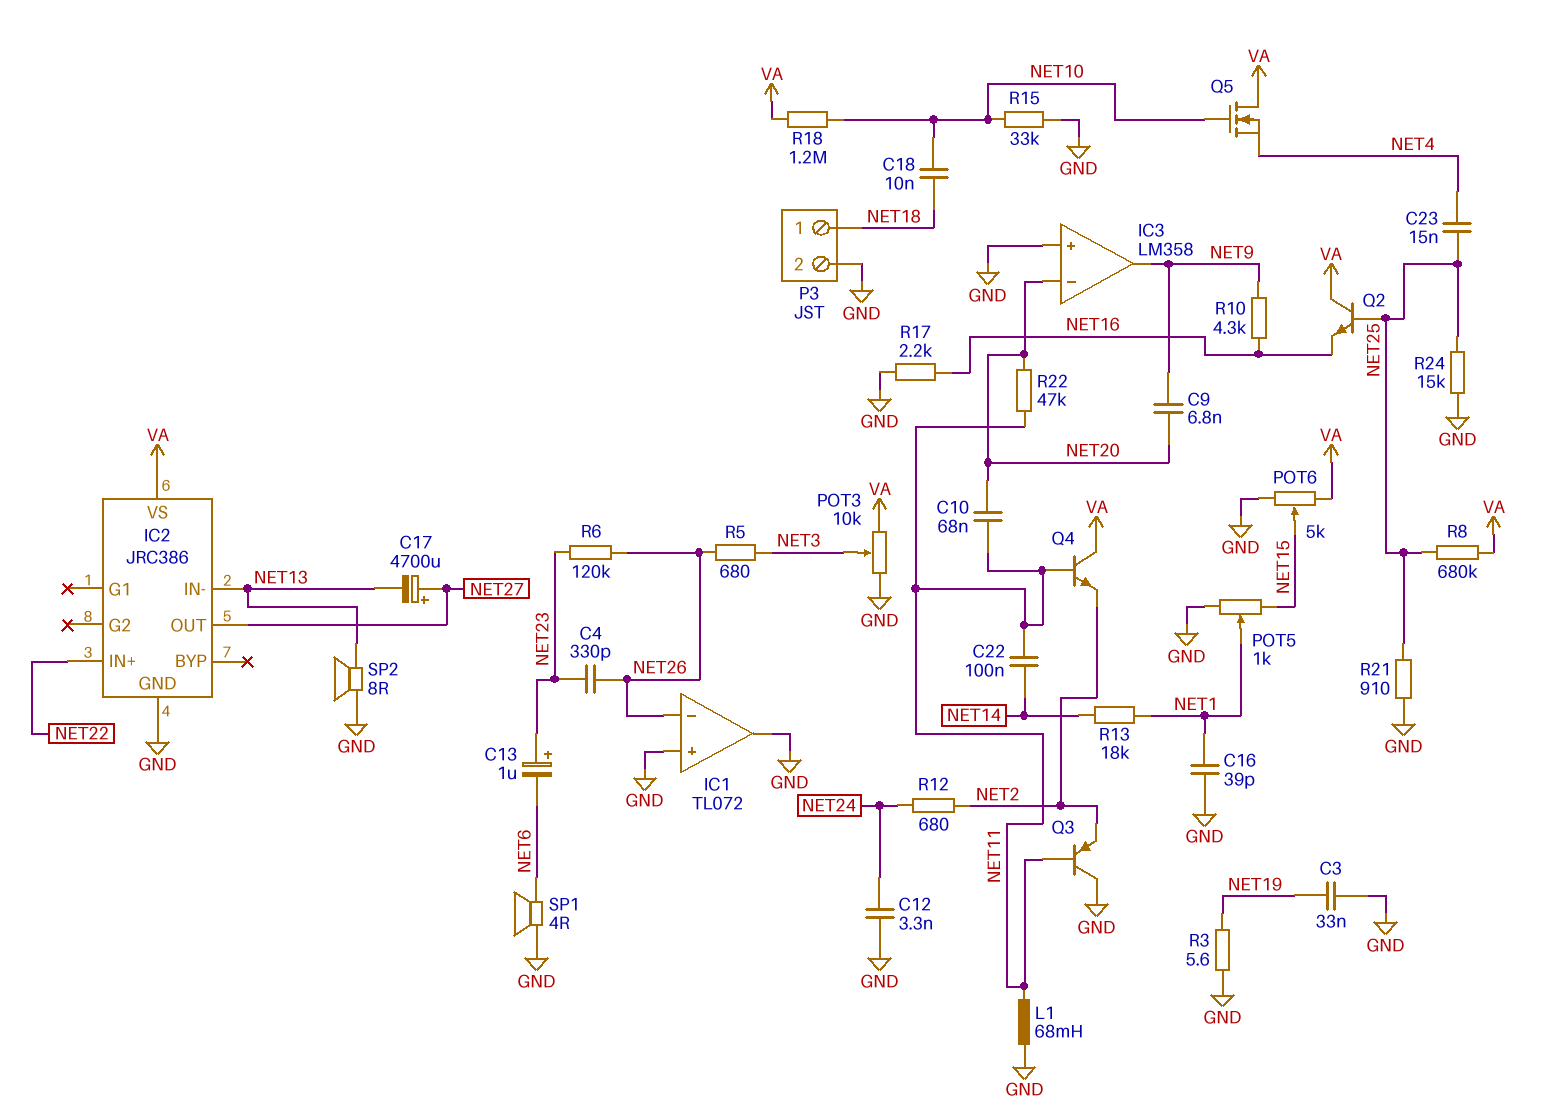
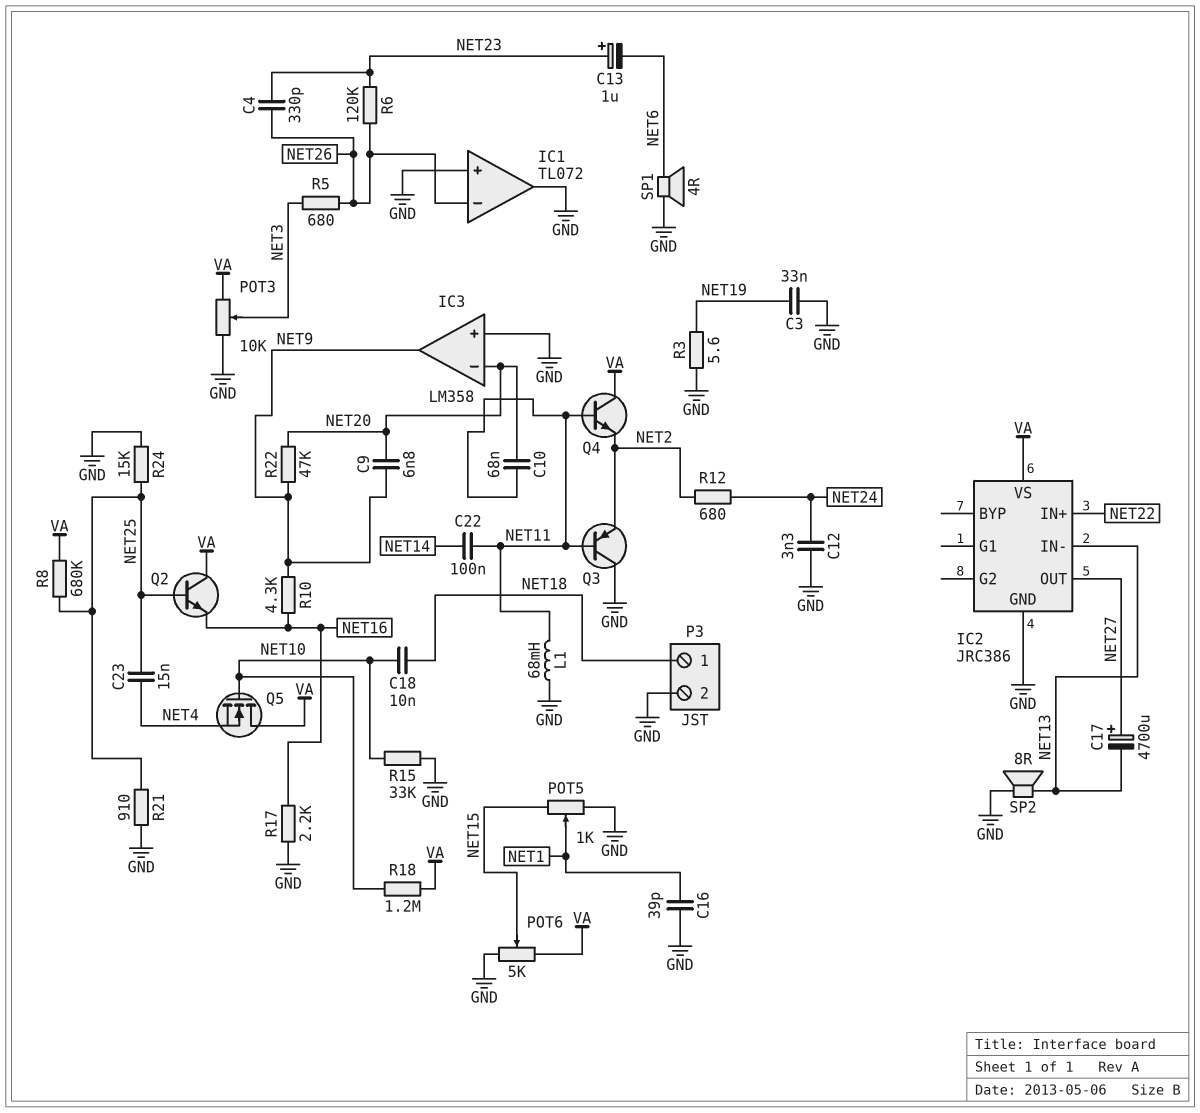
R13: 18k (NET1, NET14) -> none
R22: 47k (NET11, NET20) -> 47k (NET9, NET20)

